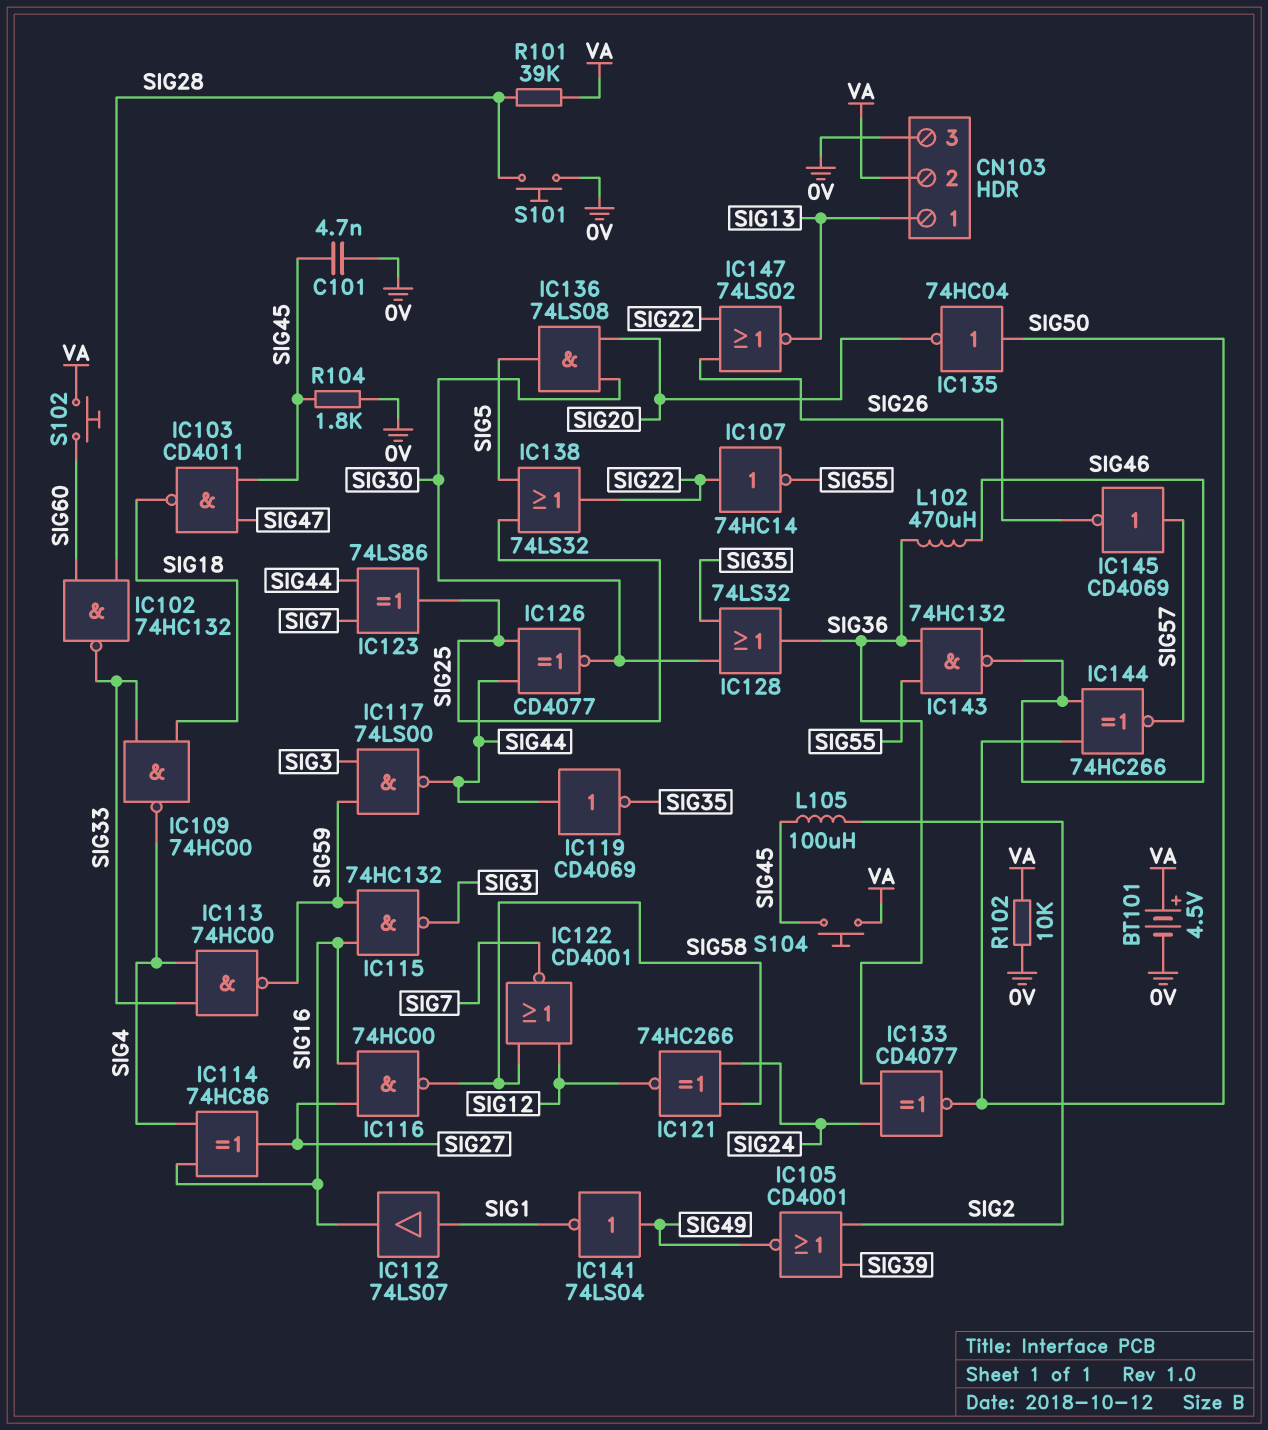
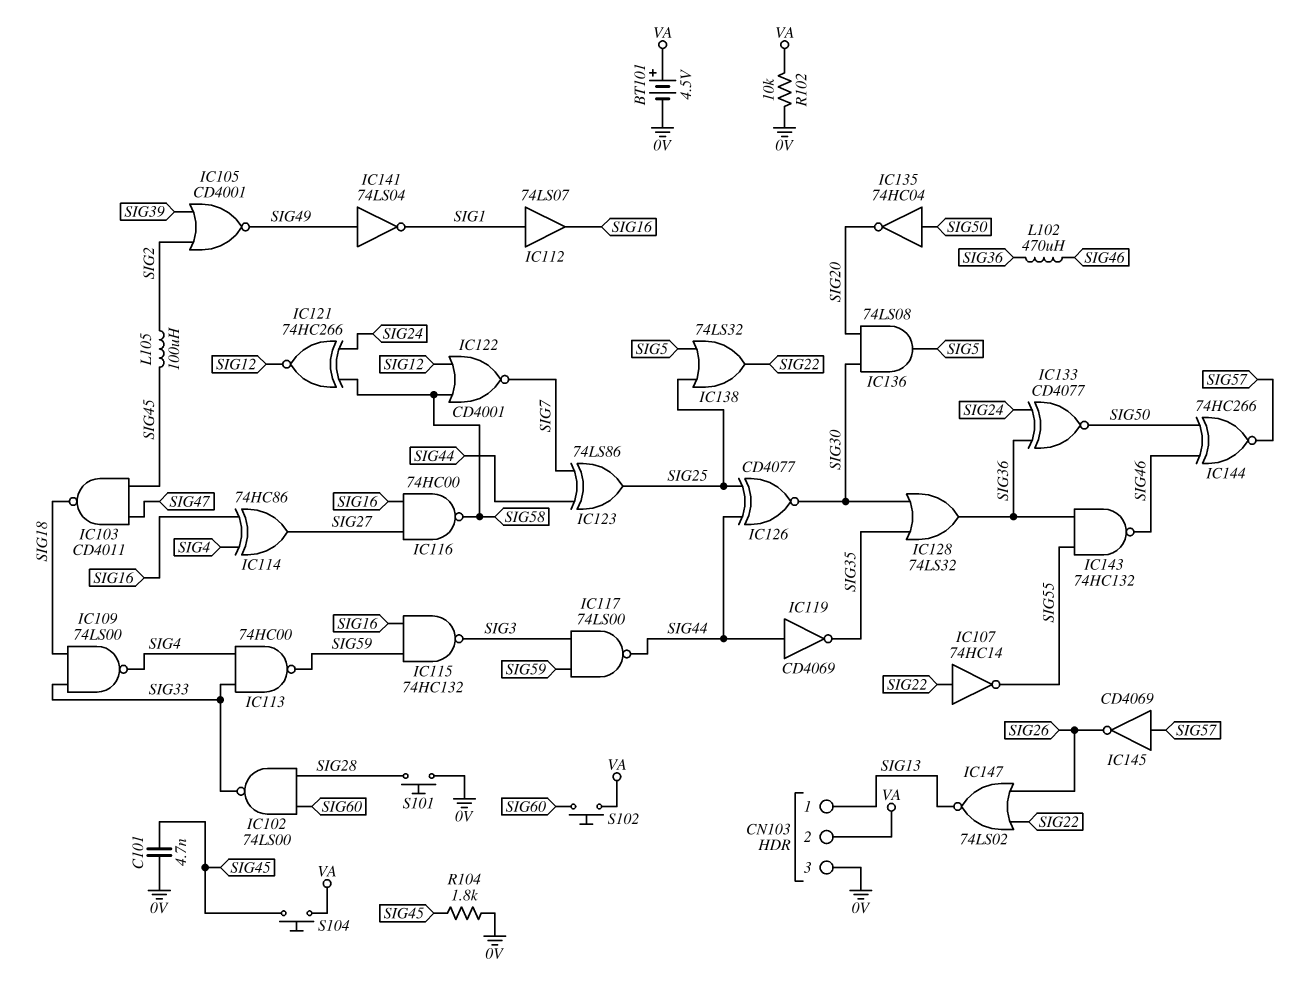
IC102: NAND 74HC132 (in SIG28, in SIG60, out SIG33) -> NAND 74LS00 (in SIG28, in SIG60, out SIG33)
IC109: NAND 74HC00 (in SIG18, in SIG33, out SIG4) -> NAND 74LS00 (in SIG18, in SIG33, out SIG4)
R101: 39k (SIG28, VA) -> none

